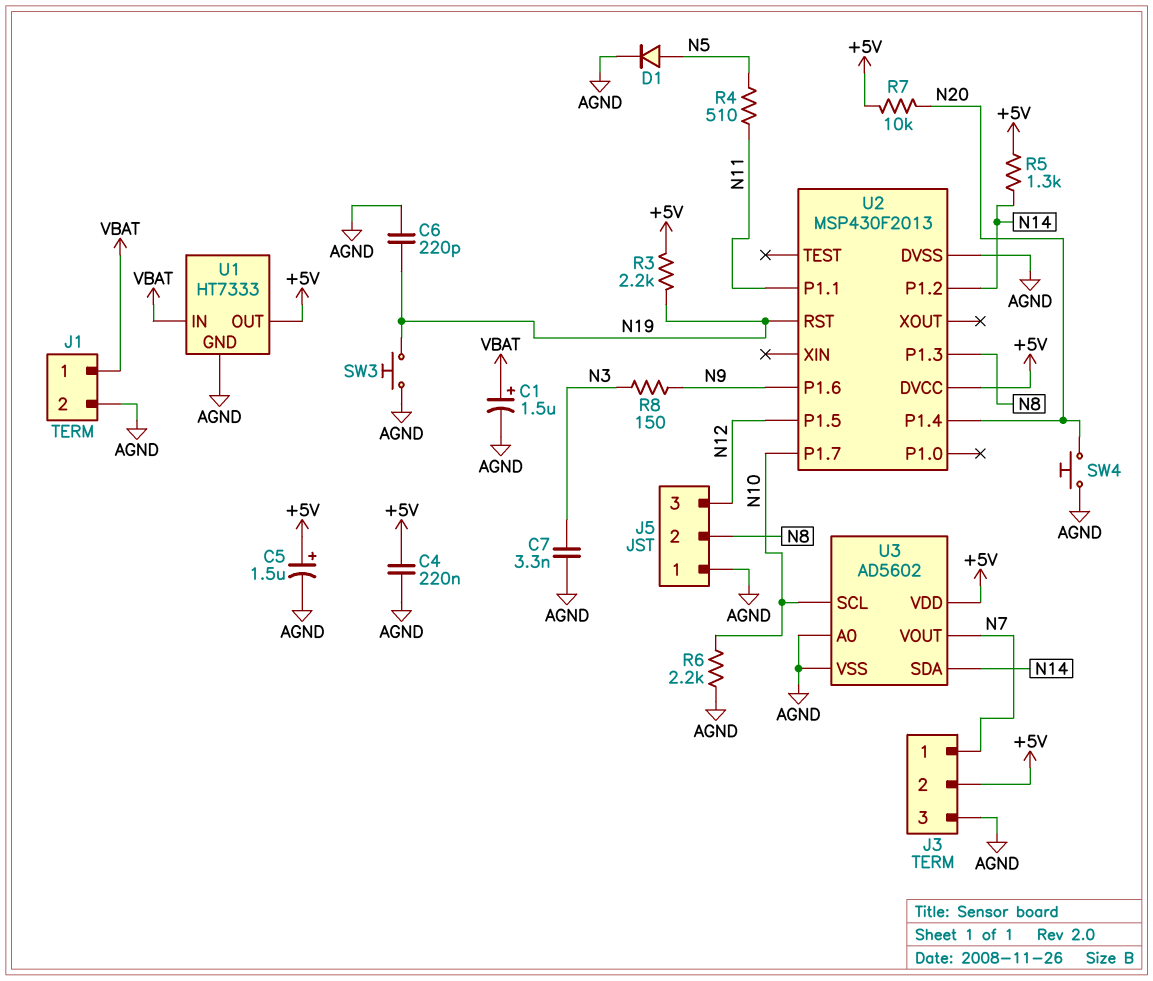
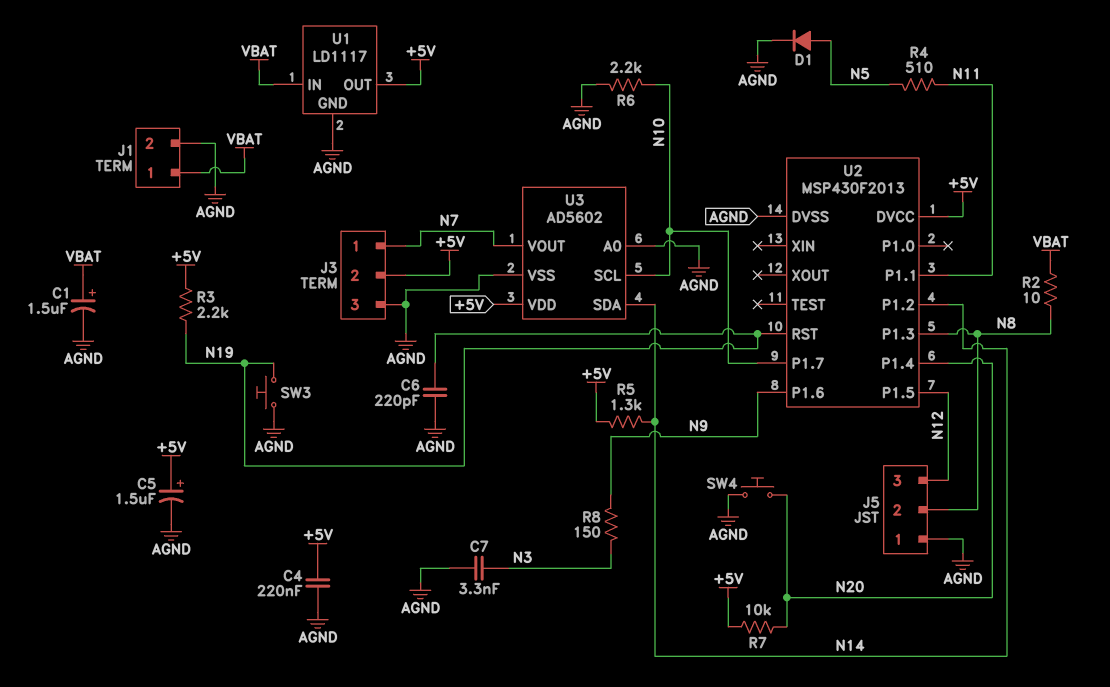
R2: none -> 10 (N8, VBAT)
U1: HT7333 -> LD1117

